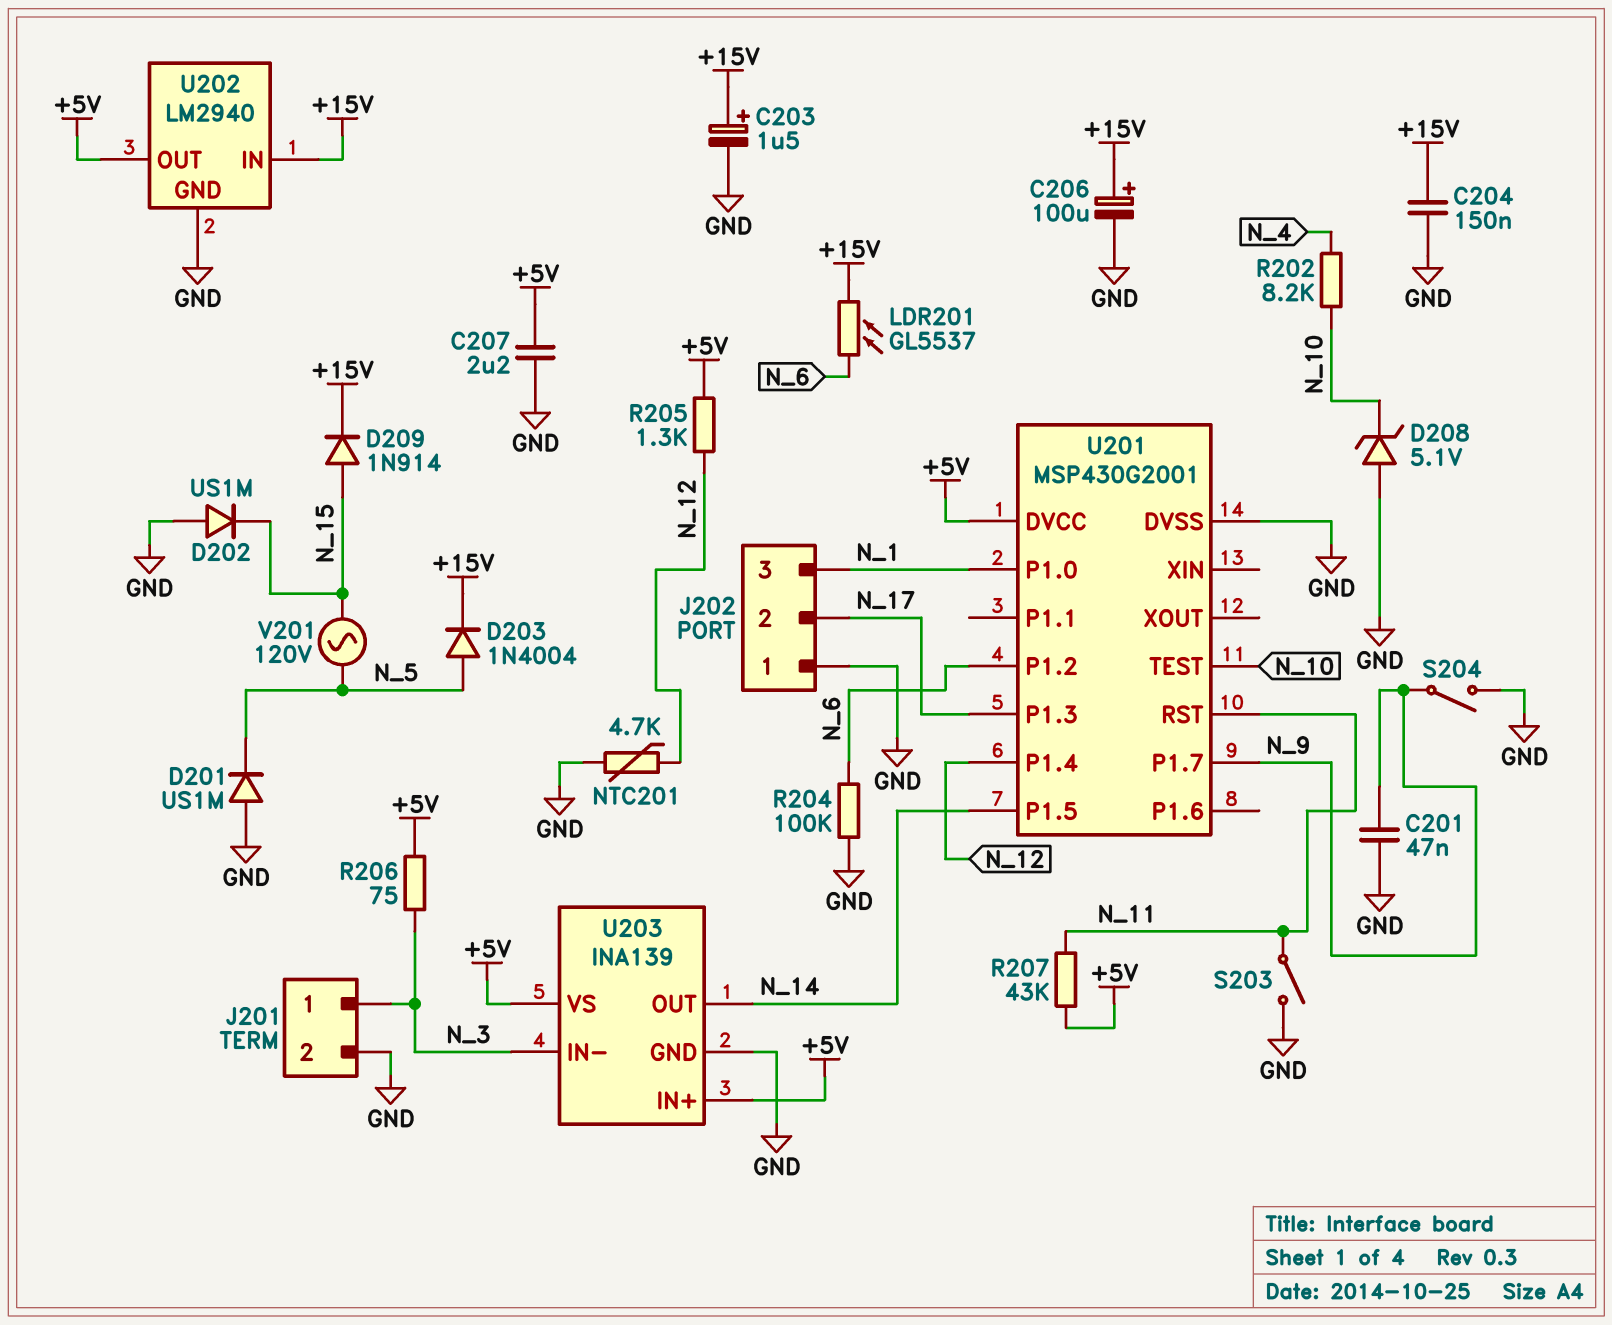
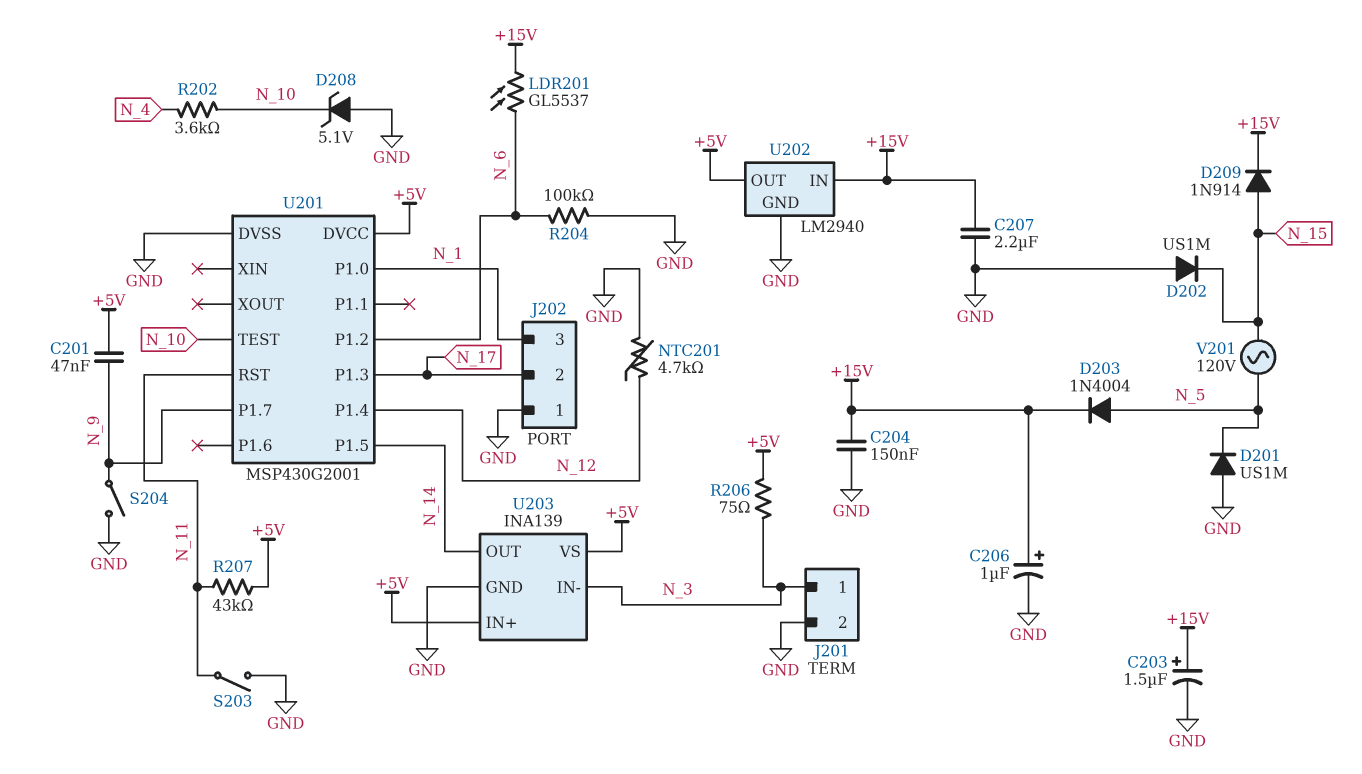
C201: 47nF (GND, N_9) -> 47nF (+5V, N_9)
C206: 100uF (plus +15V, minus GND) -> 1uF (plus +15V, minus GND)
C207: 2.2uF (+5V, GND) -> 2.2uF (+15V, GND)
R202: 8.2k (N_4, N_10) -> 3.6k (N_4, N_10)
R205: 1.3k (+5V, N_12) -> none

